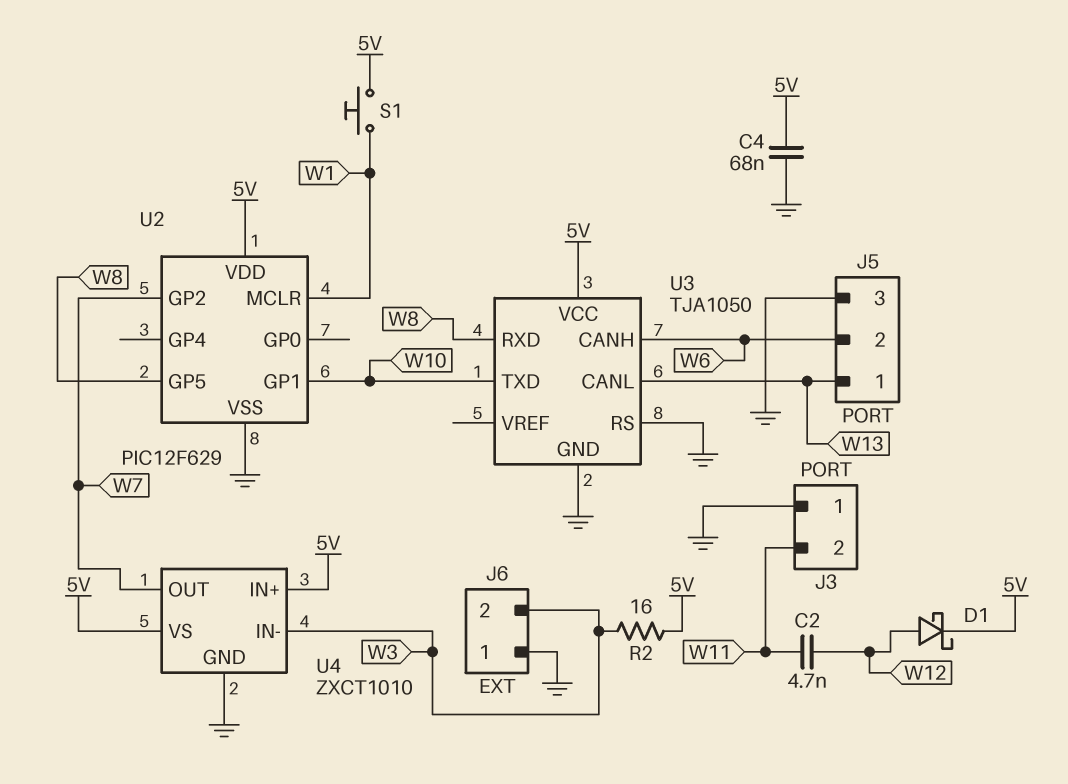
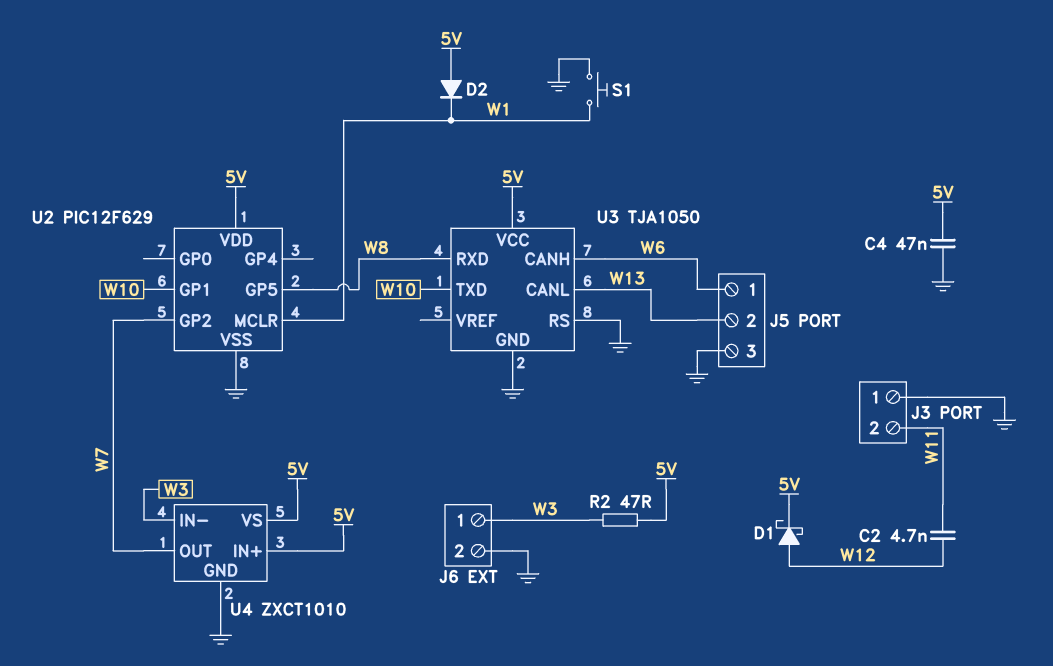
C4: 68nF (5V, GND) -> 47nF (5V, GND)
D2: none -> diode (A 5V, K W1)
J5 pin 1: W13 -> W6
J5 pin 2: W6 -> W13
J6 pin 1: GND -> W3
J6 pin 2: W3 -> GND
R2: 16 (5V, W3) -> 47 (5V, W3)
S1: button (5V, W1) -> button (GND, W1)

